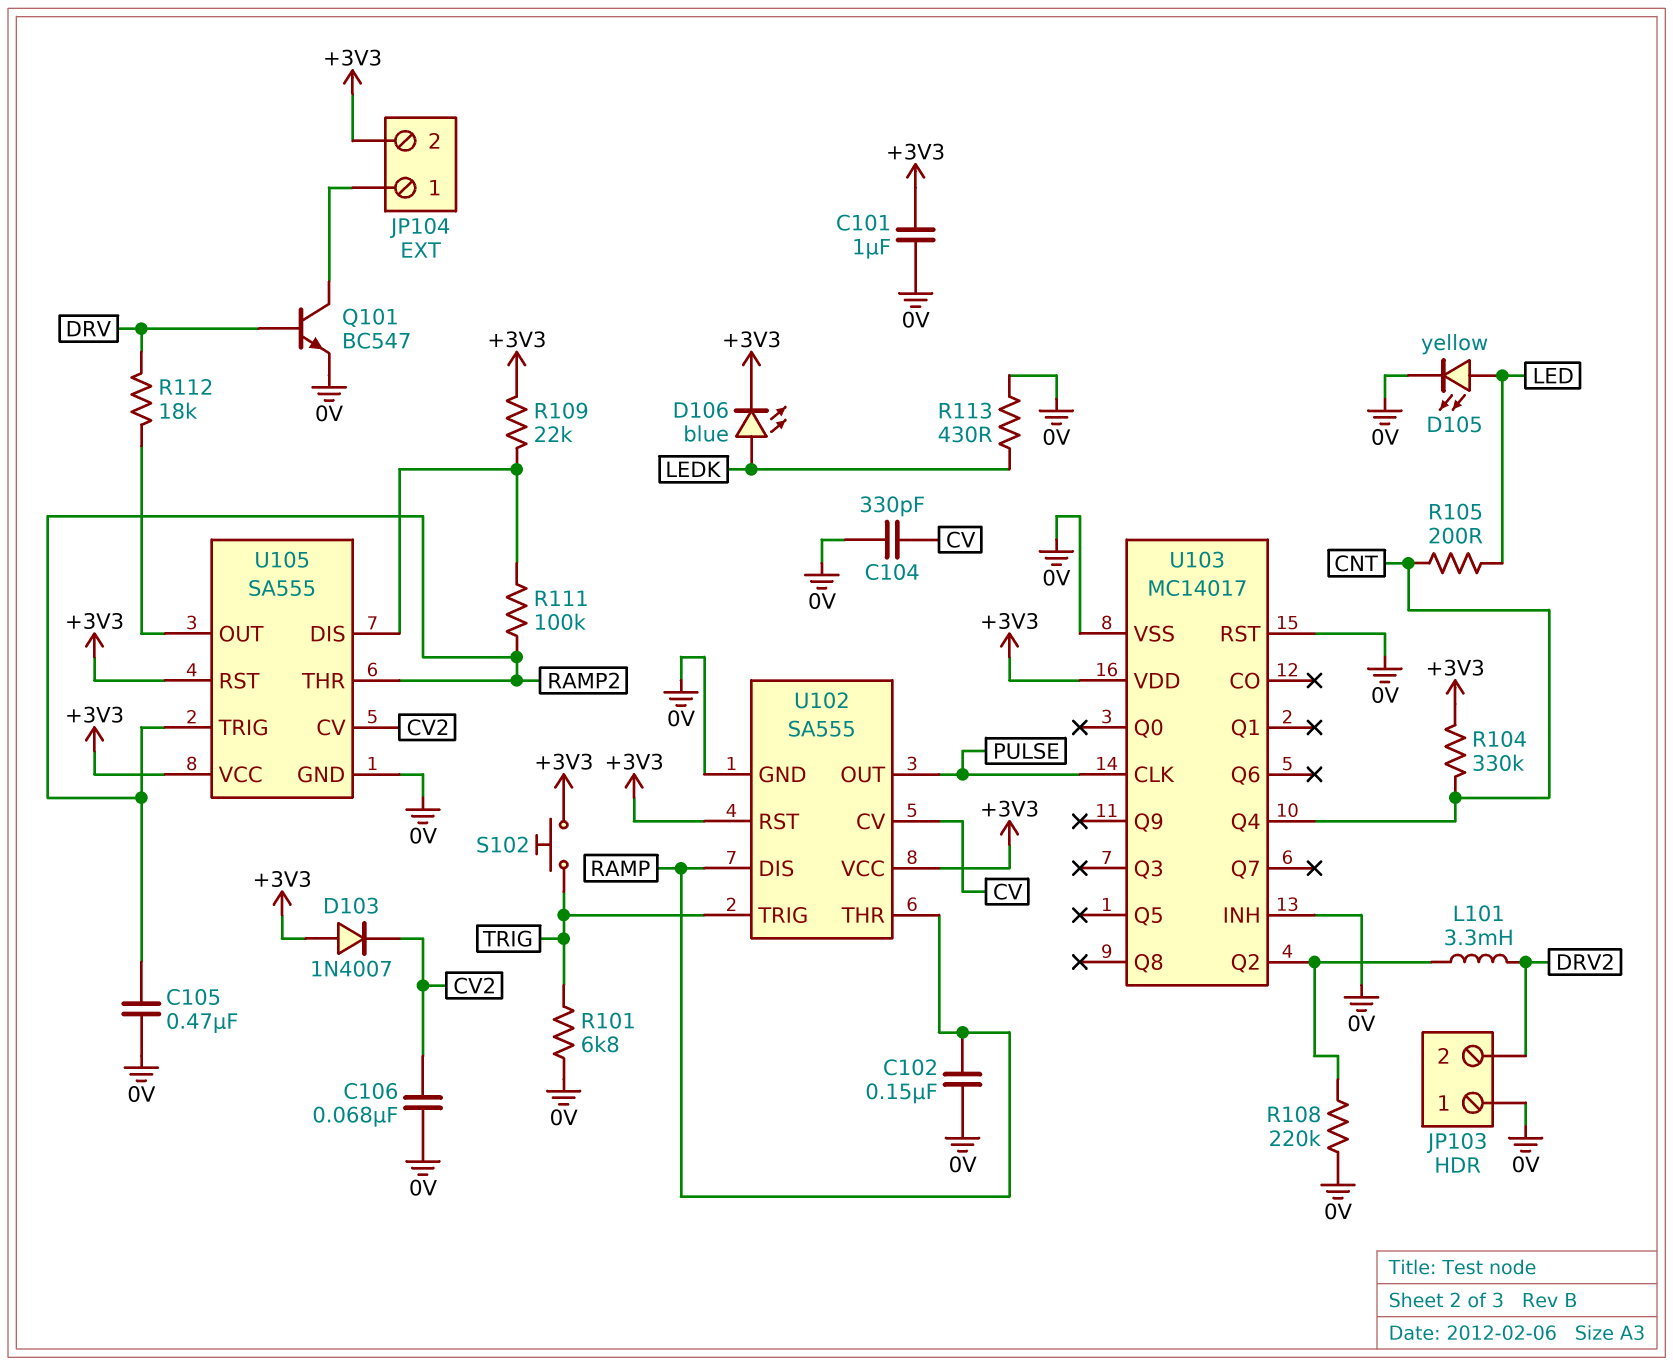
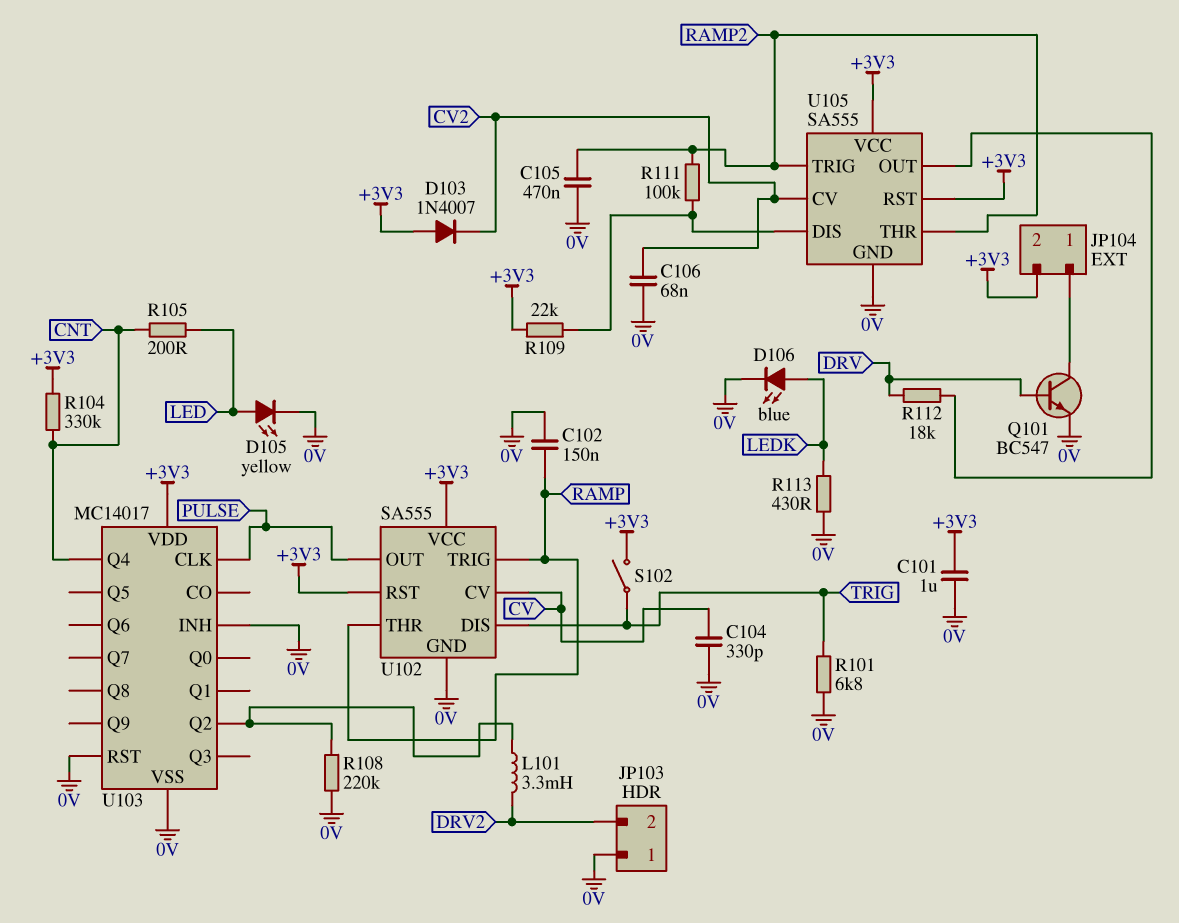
D106: LED blue (A LEDK, K +3V3) -> LED blue (A LEDK, K 0V)
S102: button (+3V3, TRIG) -> switch (+3V3, TRIG)
U102 pin DIS: RAMP -> TRIG
U102 pin TRIG: TRIG -> RAMP

